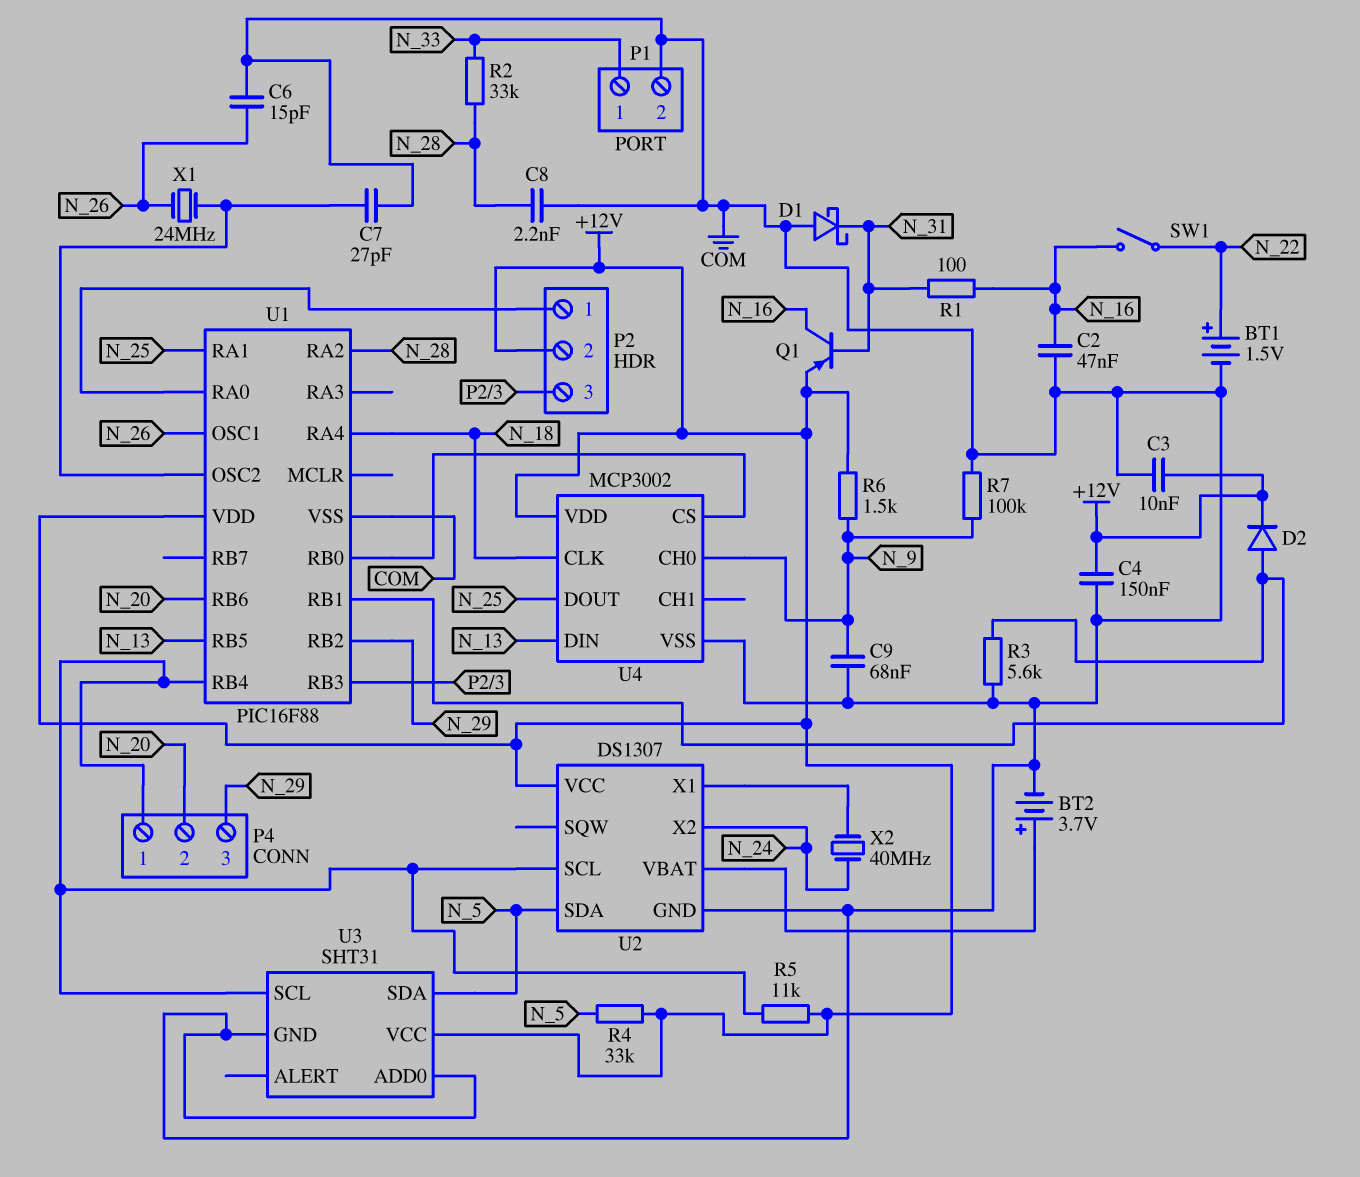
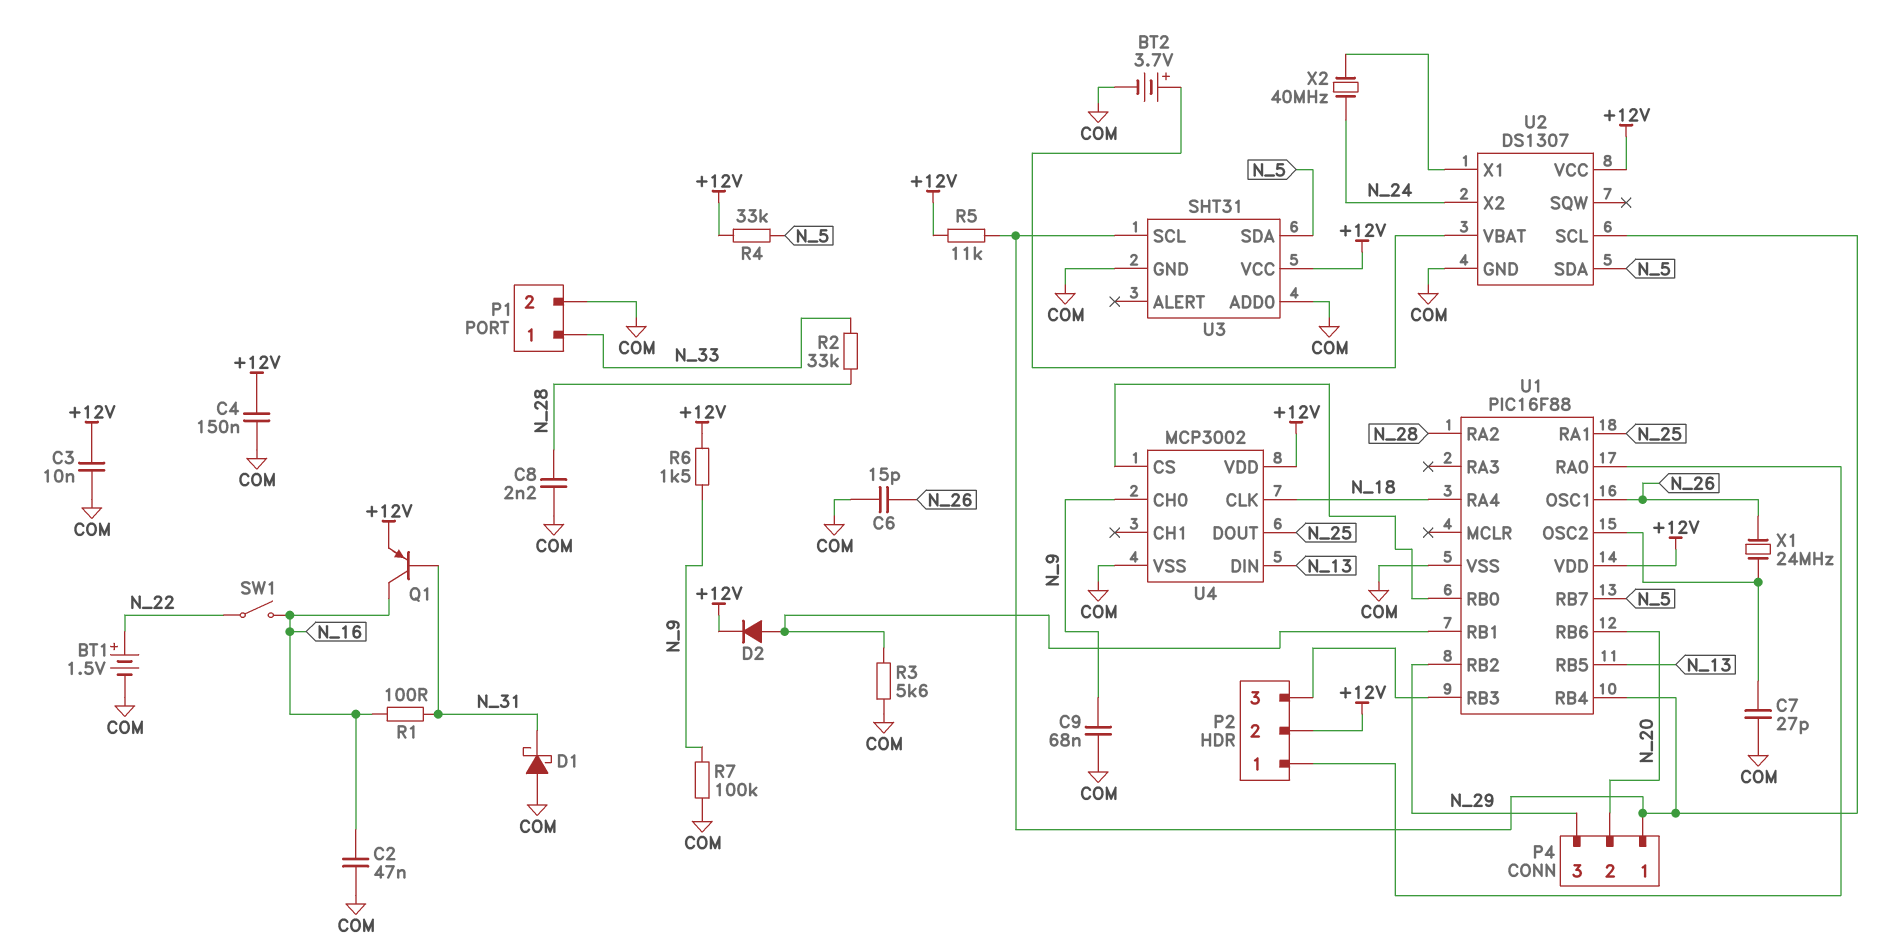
U1 pin RB7: none -> N_5

